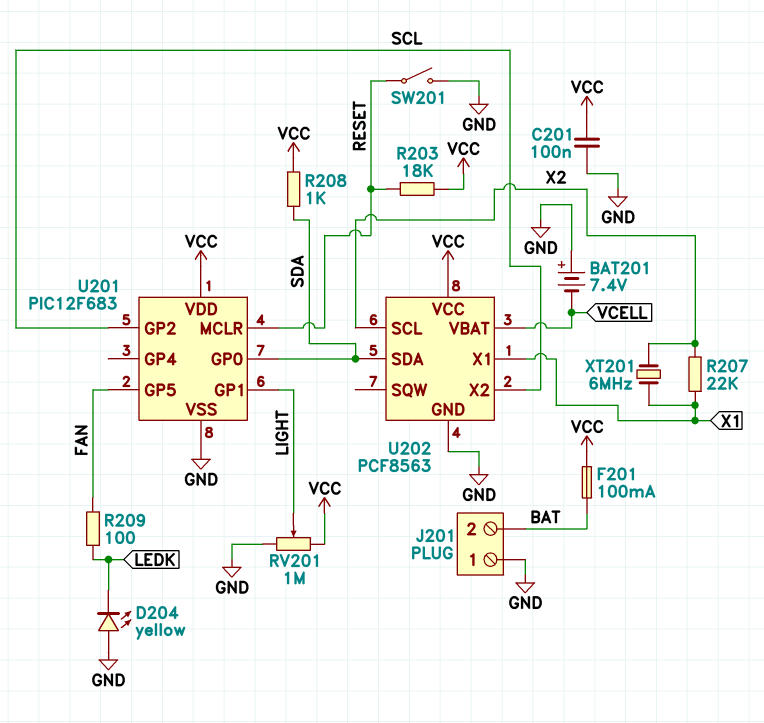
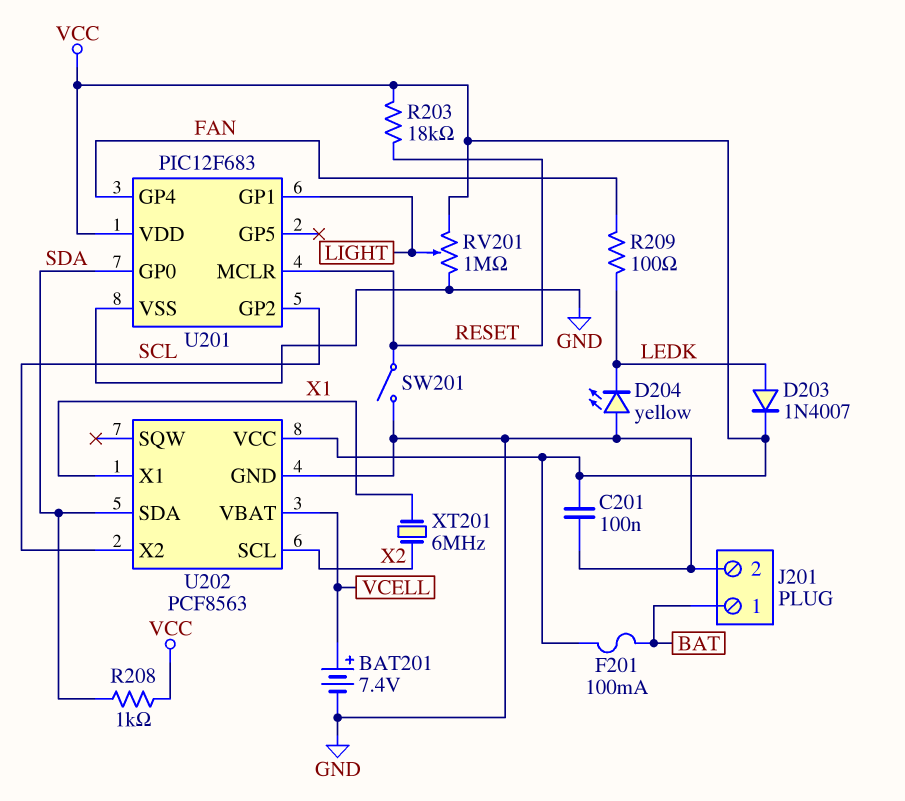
BAT201: 7.4V (plus GND, minus VCELL) -> 7.4V (plus VCELL, minus GND)
D203: none -> diode 1N4007 (A LEDK, K VCC)
J201 pin 1: GND -> BAT
J201 pin 2: BAT -> GND
R207: 22k (X1, X2) -> none
U201 pin GP4: none -> FAN
U201 pin GP5: FAN -> none

